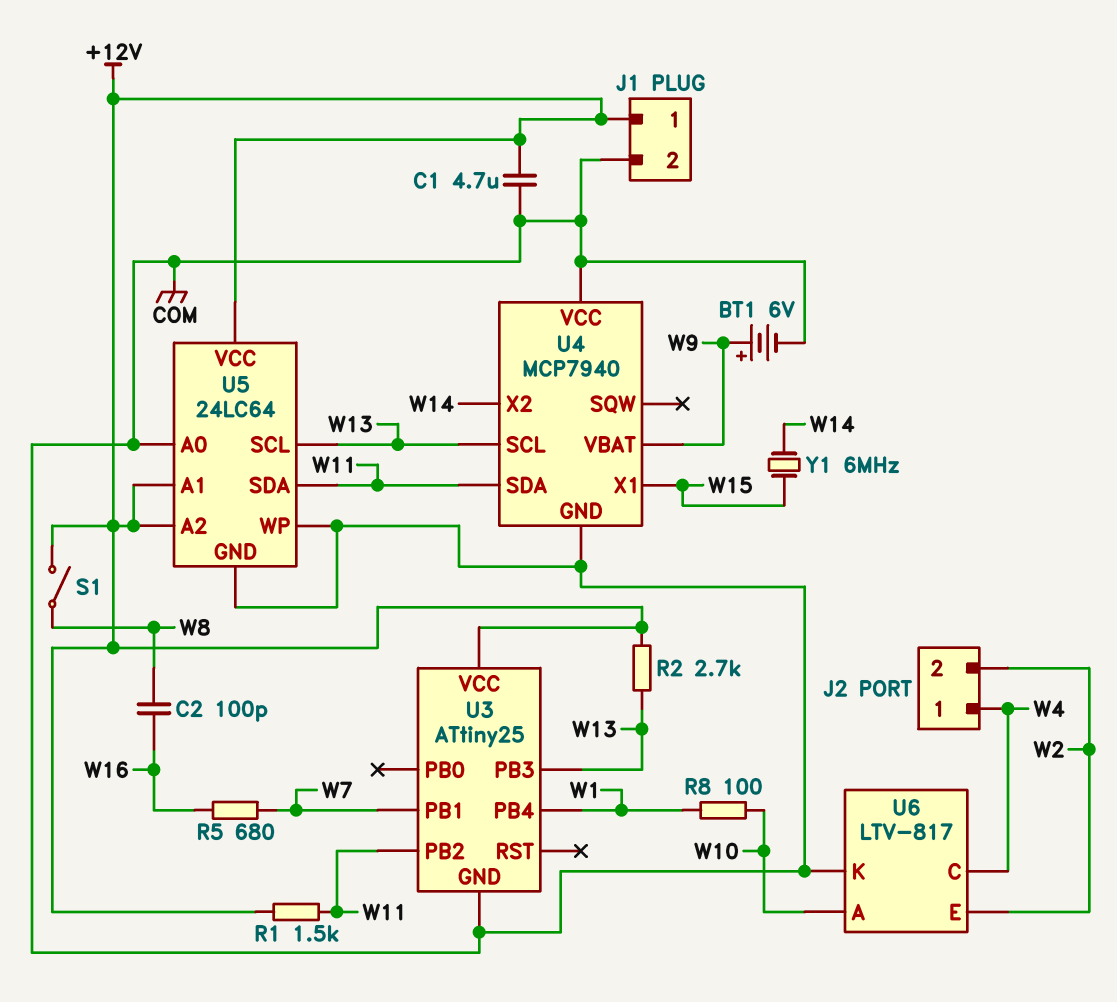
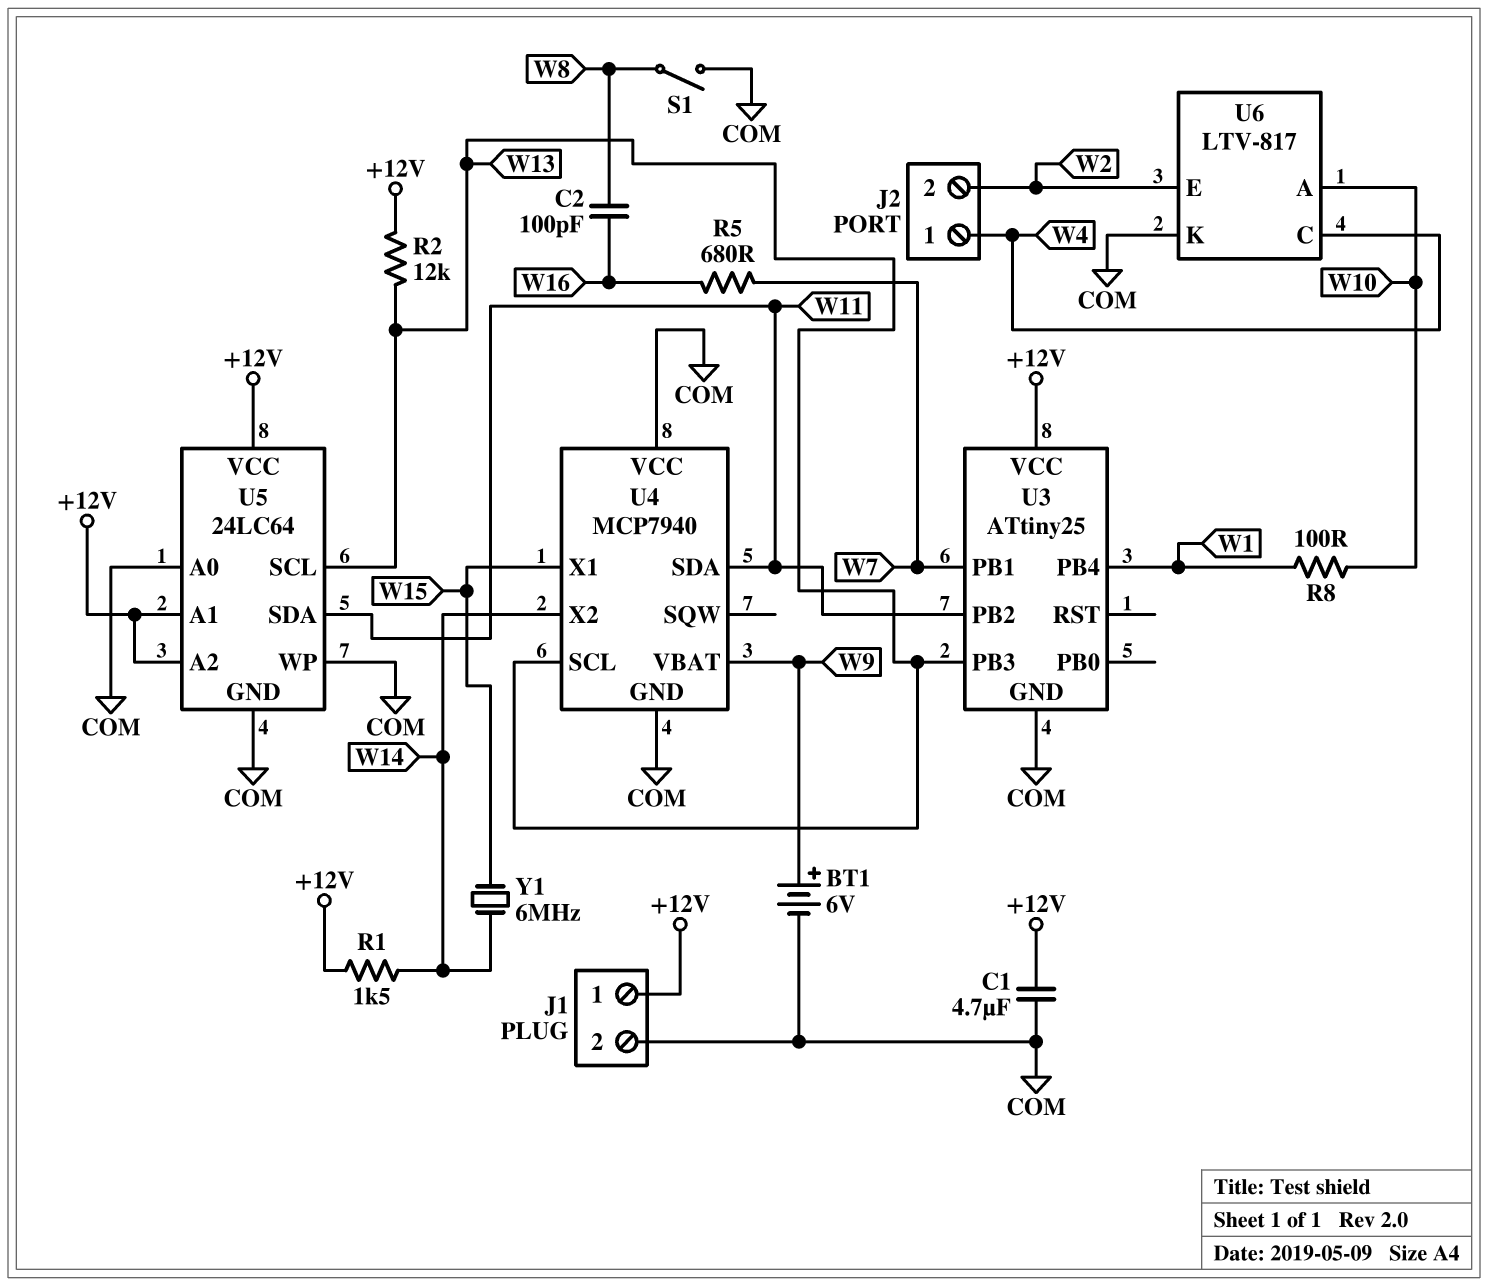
R1: 1.5k (+12V, W11) -> 1.5k (+12V, W14)
R2: 2.7k (+12V, W13) -> 12k (+12V, W13)
S1: switch (+12V, W8) -> switch (COM, W8)

